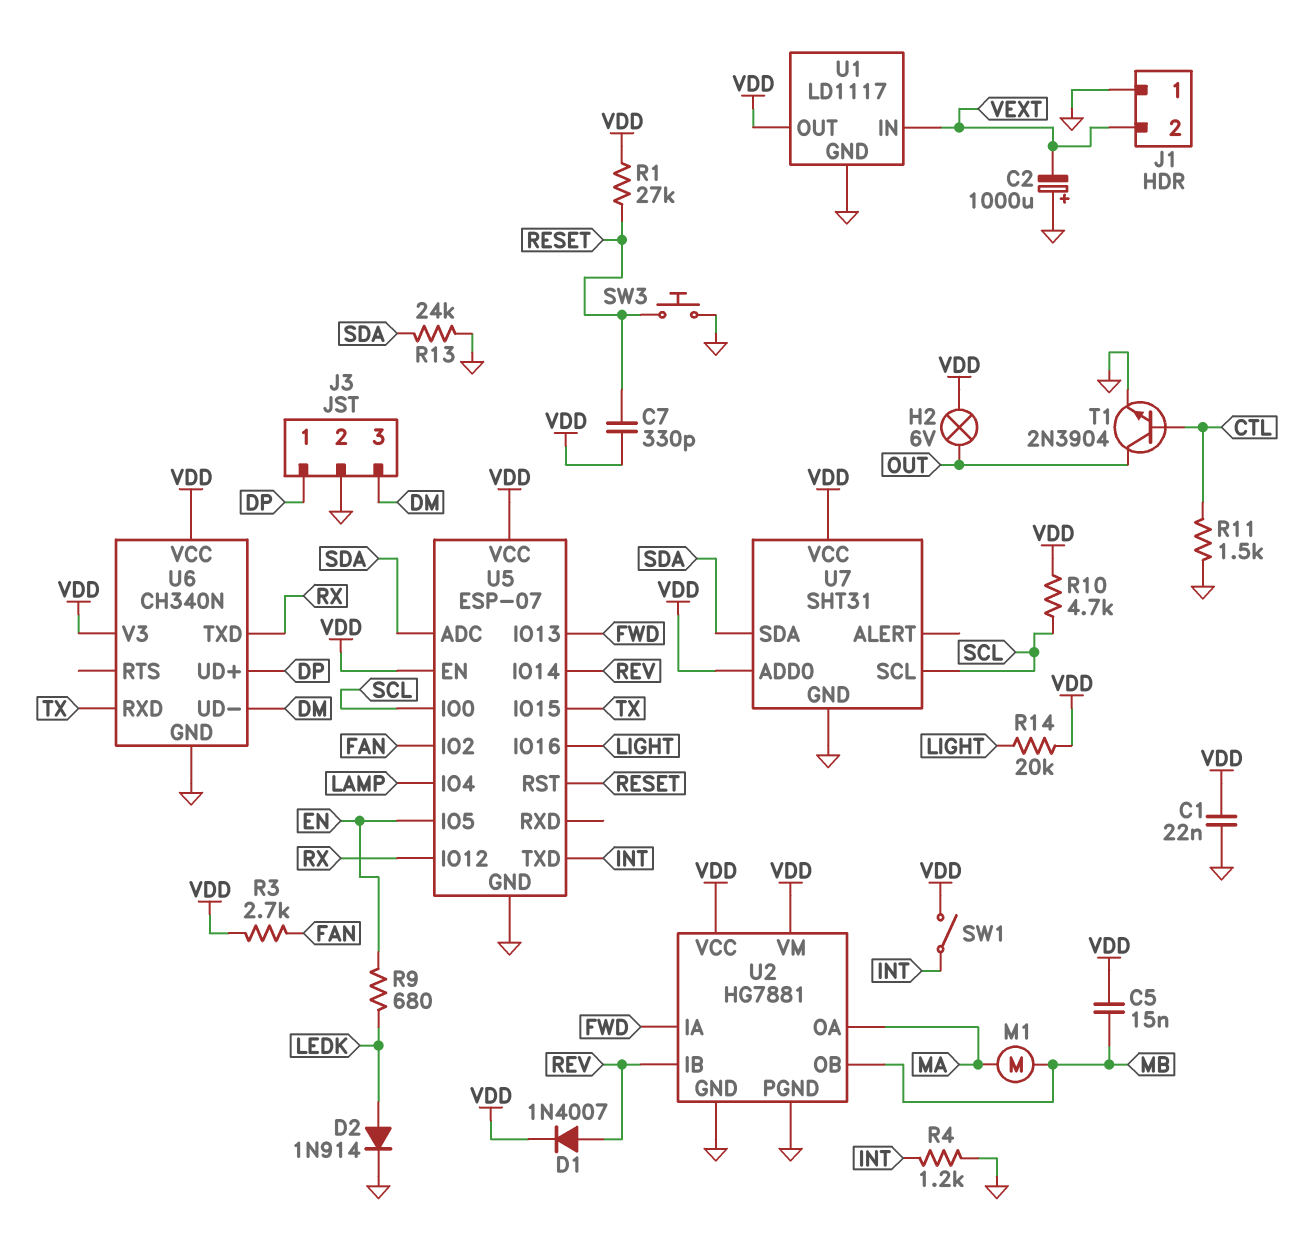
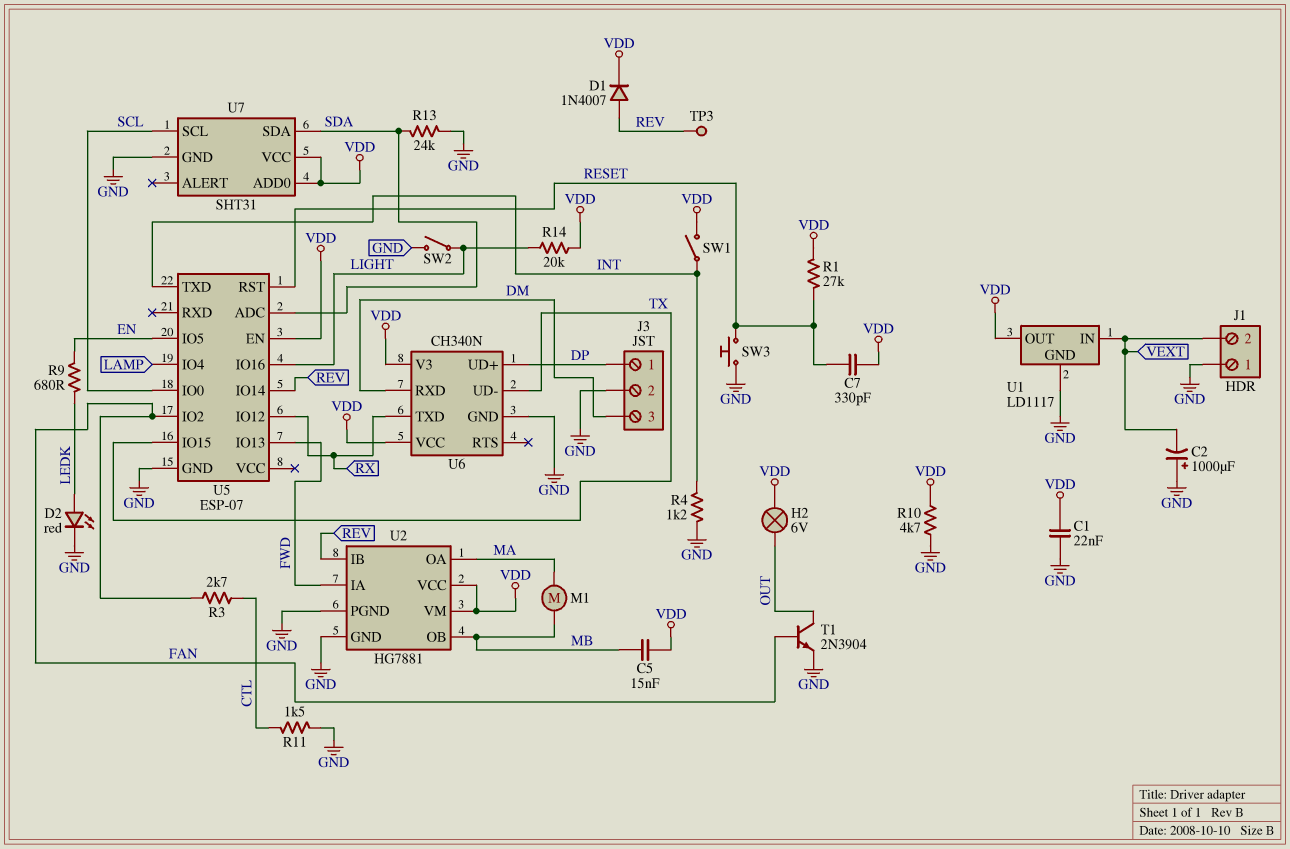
D2: diode 1N914 (A LEDK, K GND) -> LED red (A LEDK, K GND)
R3: 2.7k (FAN, VDD) -> 2.7k (CTL, FAN)
R10: 4.7k (SCL, VDD) -> 4.7k (GND, VDD)
SW2: none -> switch (GND, LIGHT)
T1: NPN 2N3904 (B CTL, C OUT, E GND) -> NPN 2N3904 (B FAN, C OUT, E GND)
TP3: none -> test point (REV)
U5 pin VCC: VDD -> none
U6 pin RXD: TX -> DM
U6 pin UD-: DM -> TX

